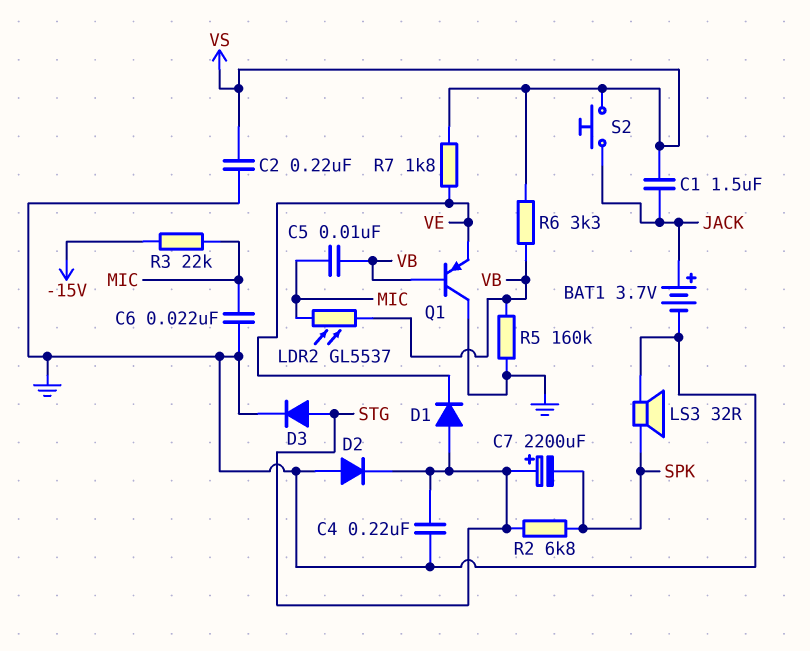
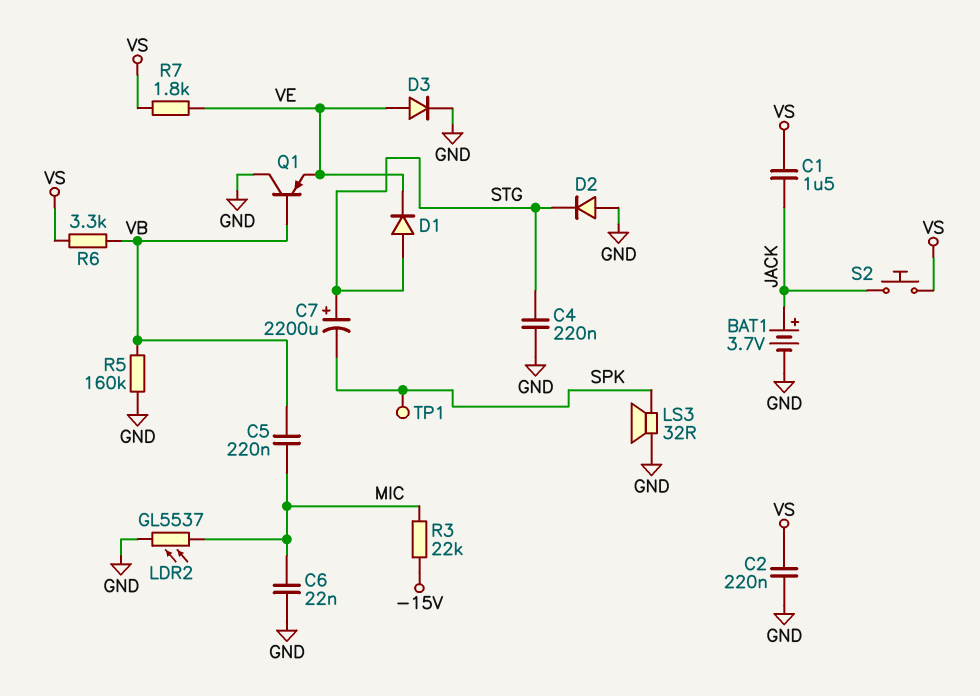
C5: 10nF (MIC, VB) -> 220nF (MIC, VB)
D3: diode (A STG, K GND) -> diode (A VE, K GND)
LDR2: GL5537 (MIC, VB) -> GL5537 (GND, MIC)
R2: 6.8k (SPK, STG) -> none
TP1: none -> test point (SPK)

